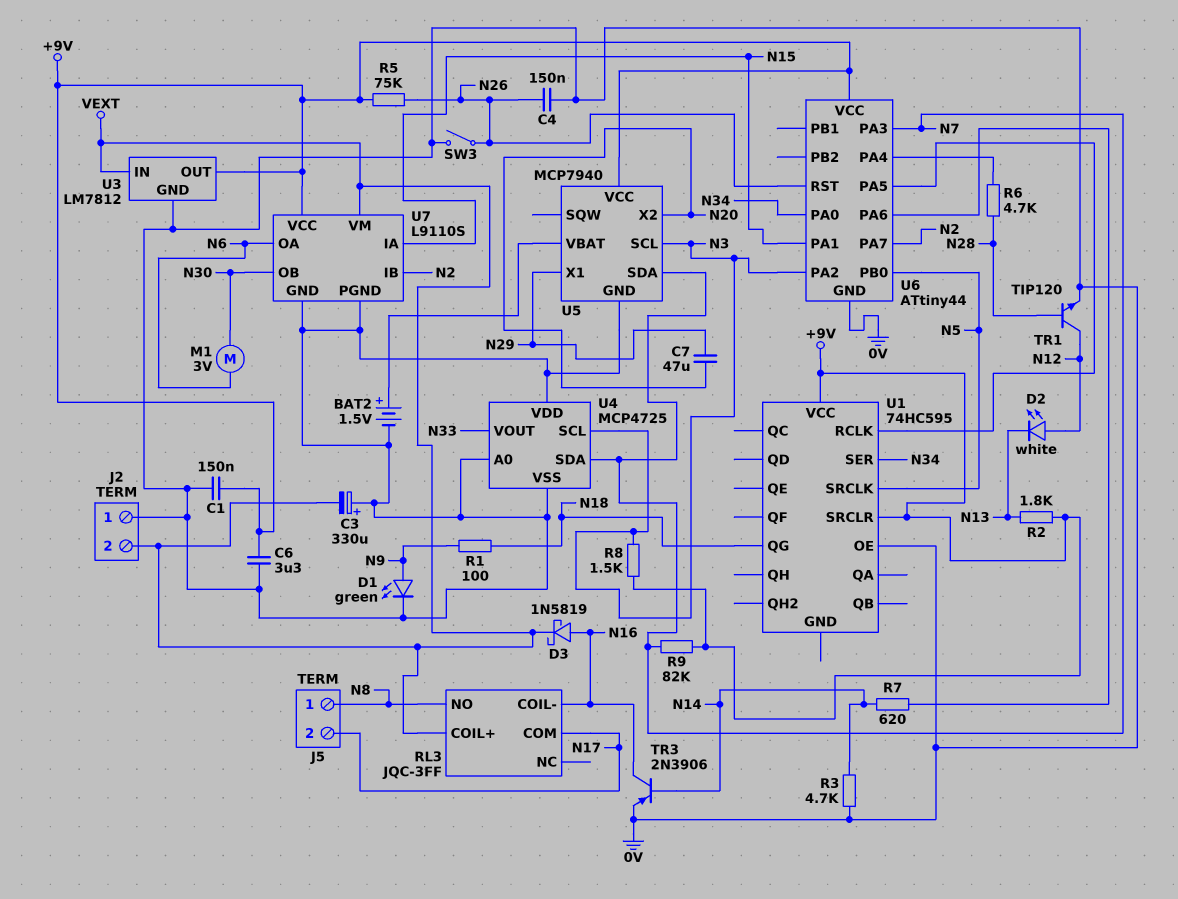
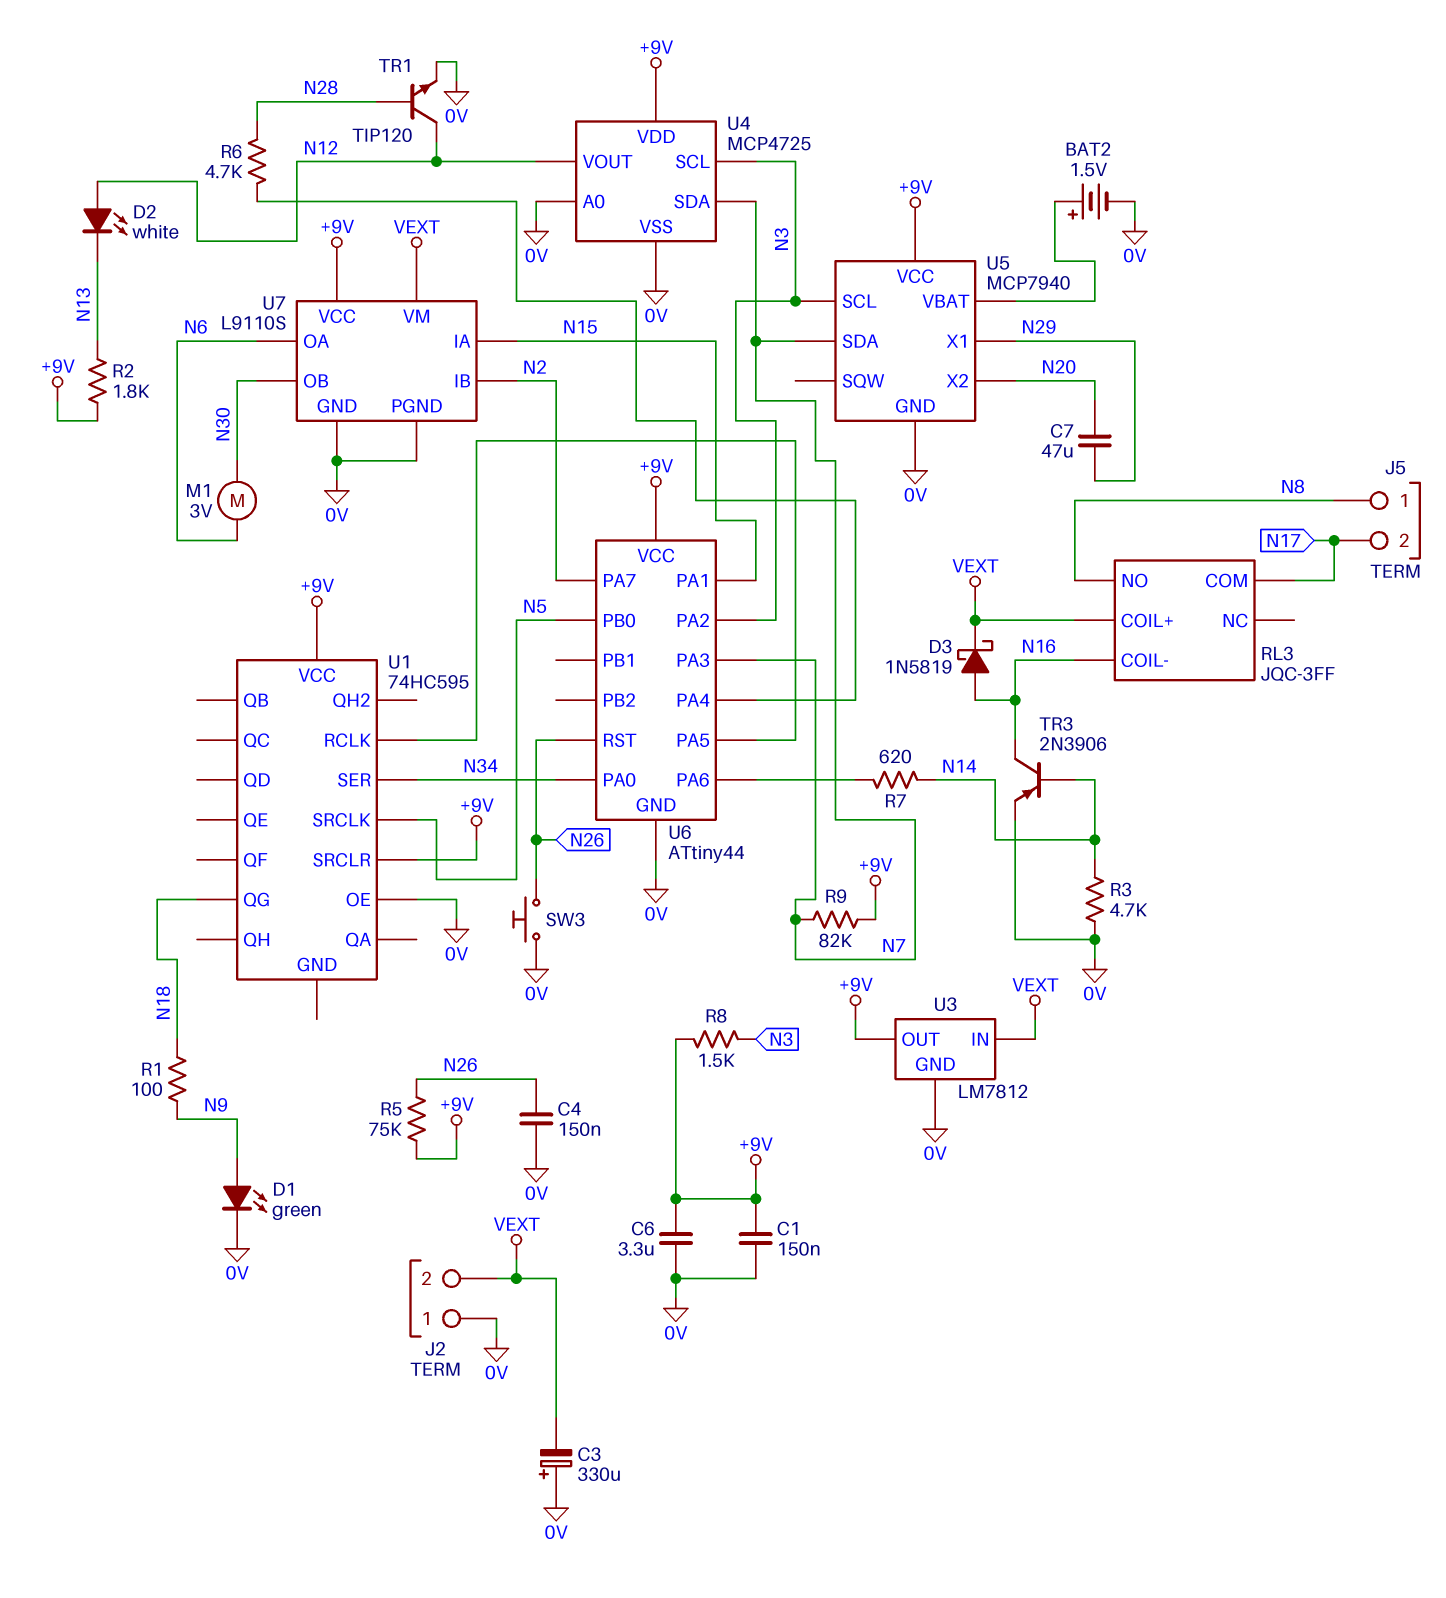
SW3: switch (0V, N26) -> button (0V, N26)
U4 pin VDD: 0V -> +9V
U4 pin VOUT: N33 -> N12

